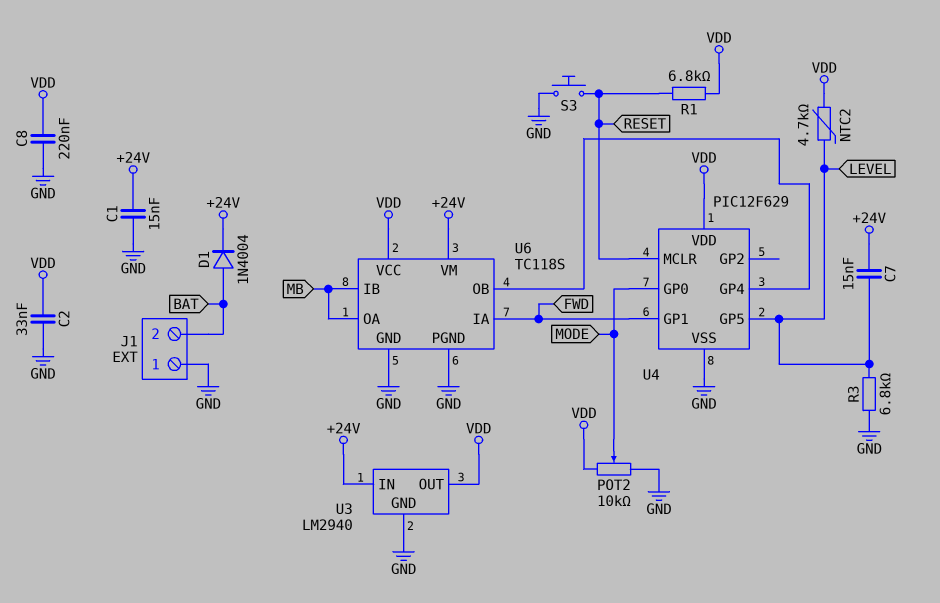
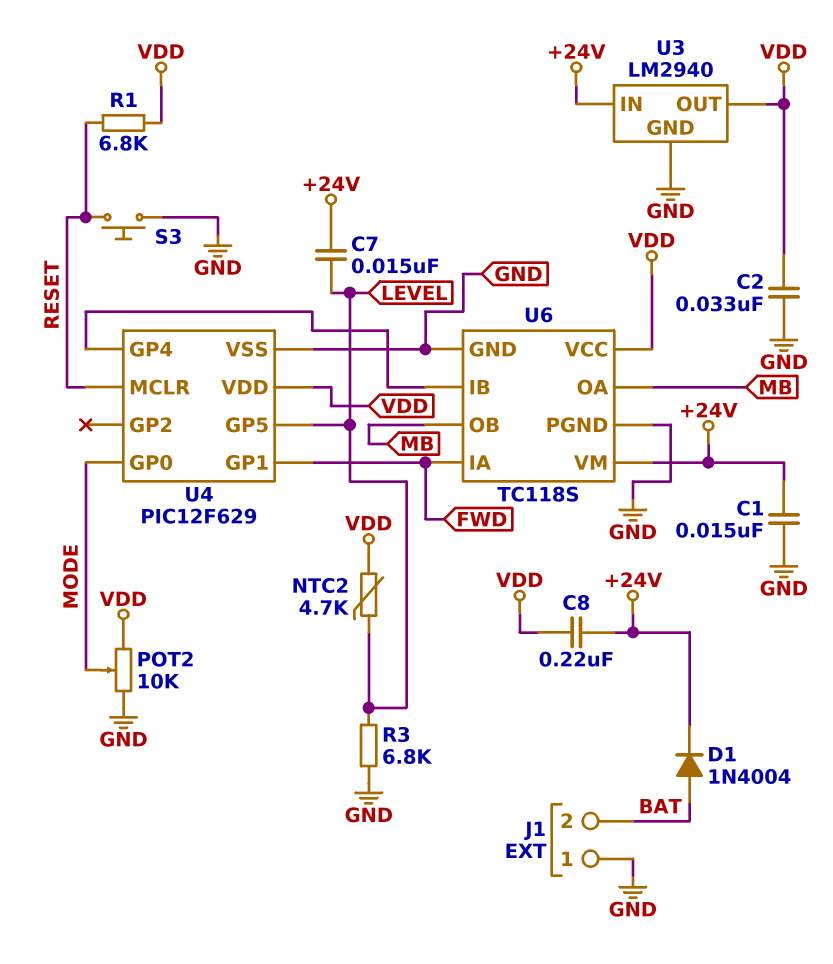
C8: 220nF (GND, VDD) -> 220nF (+24V, VDD)
U6 pin IB: MB -> U4/GP4
U6 pin OB: U4/GP4 -> MB

